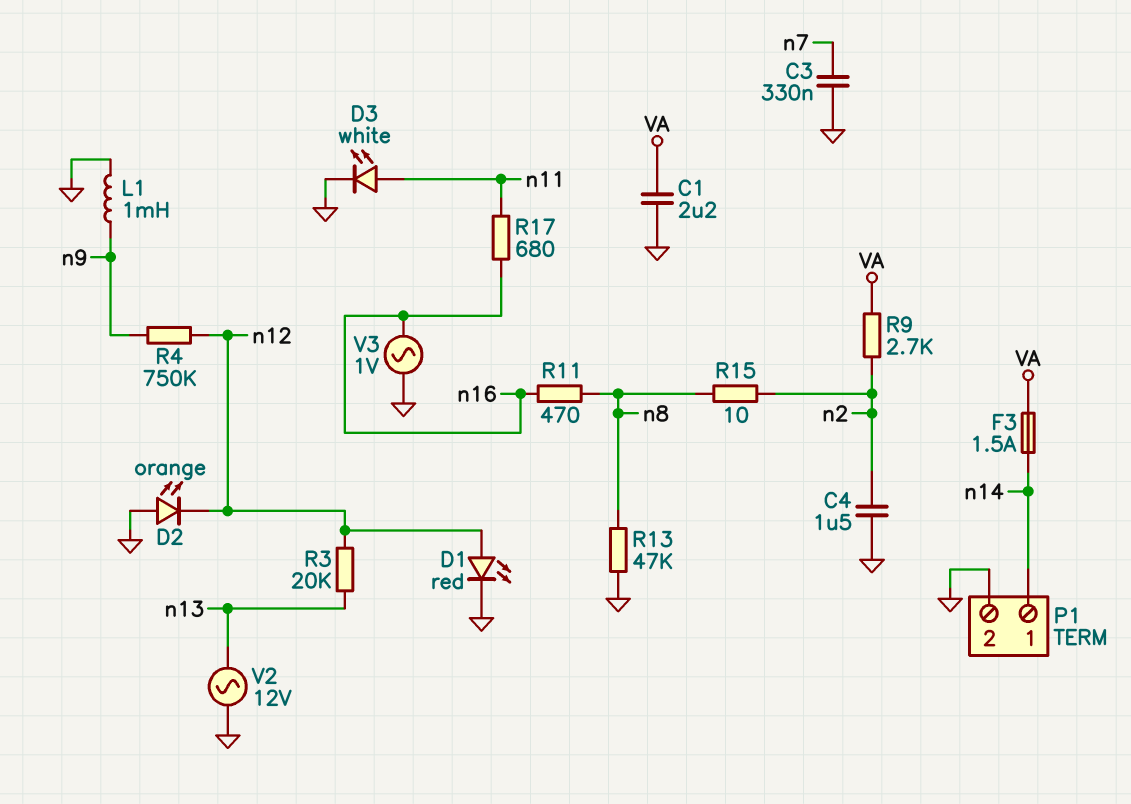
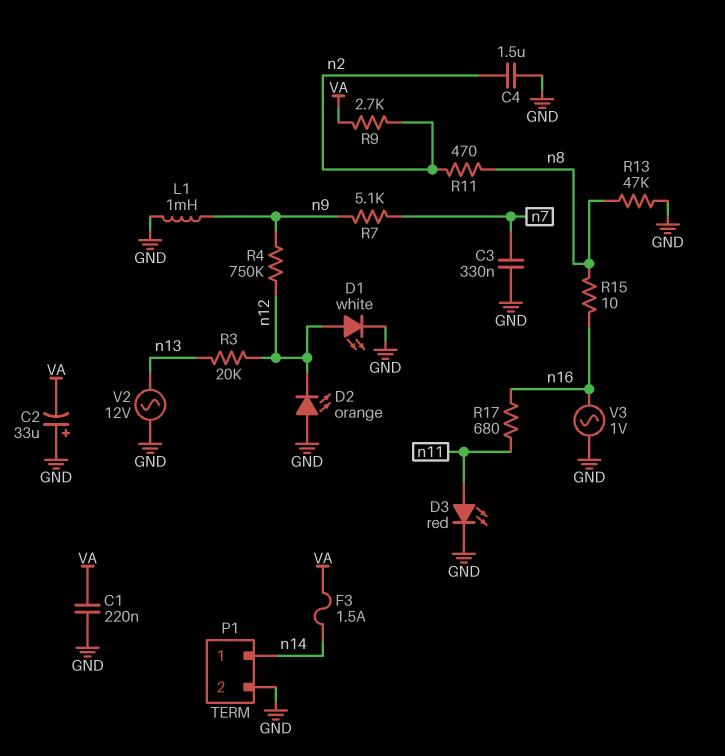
C1: 2.2uF (GND, VA) -> 220nF (GND, VA)
C2: none -> 33uF (plus GND, minus VA)
D1: LED red (A n12, K GND) -> LED white (A n12, K GND)
D3: LED white (A n11, K GND) -> LED red (A n11, K GND)
R7: none -> 5.1k (n7, n9)
R11: 470 (n8, n16) -> 470 (n2, n8)
R15: 10 (n2, n8) -> 10 (n8, n16)

